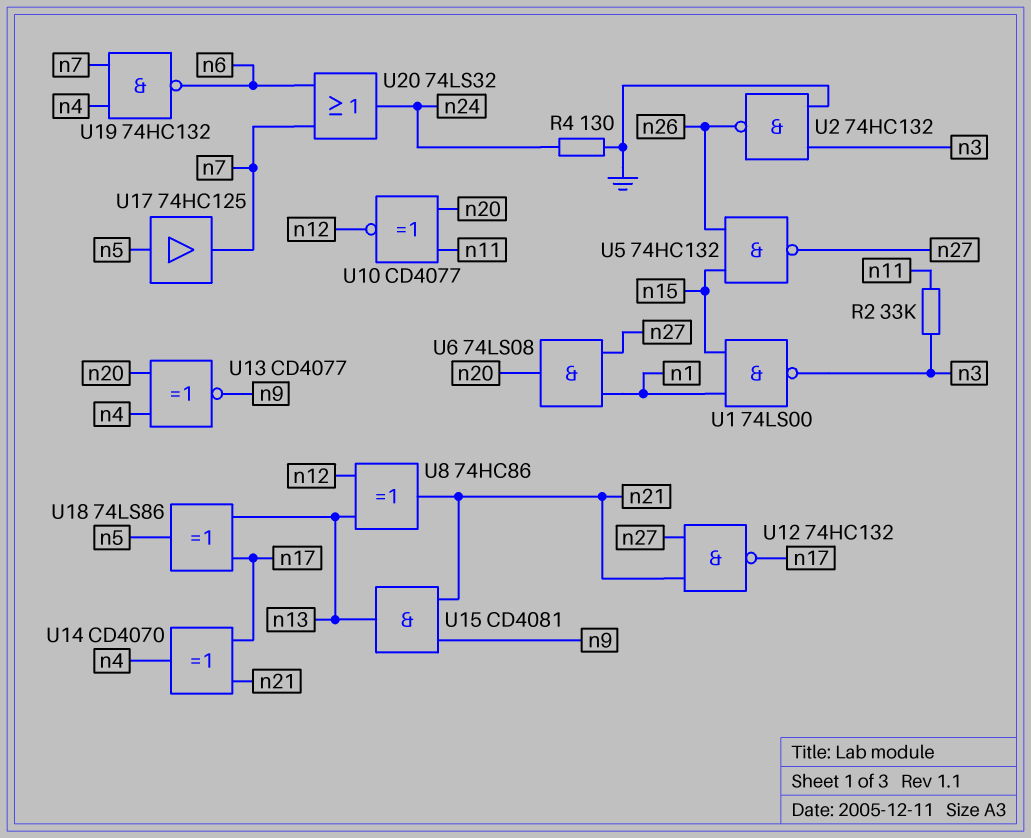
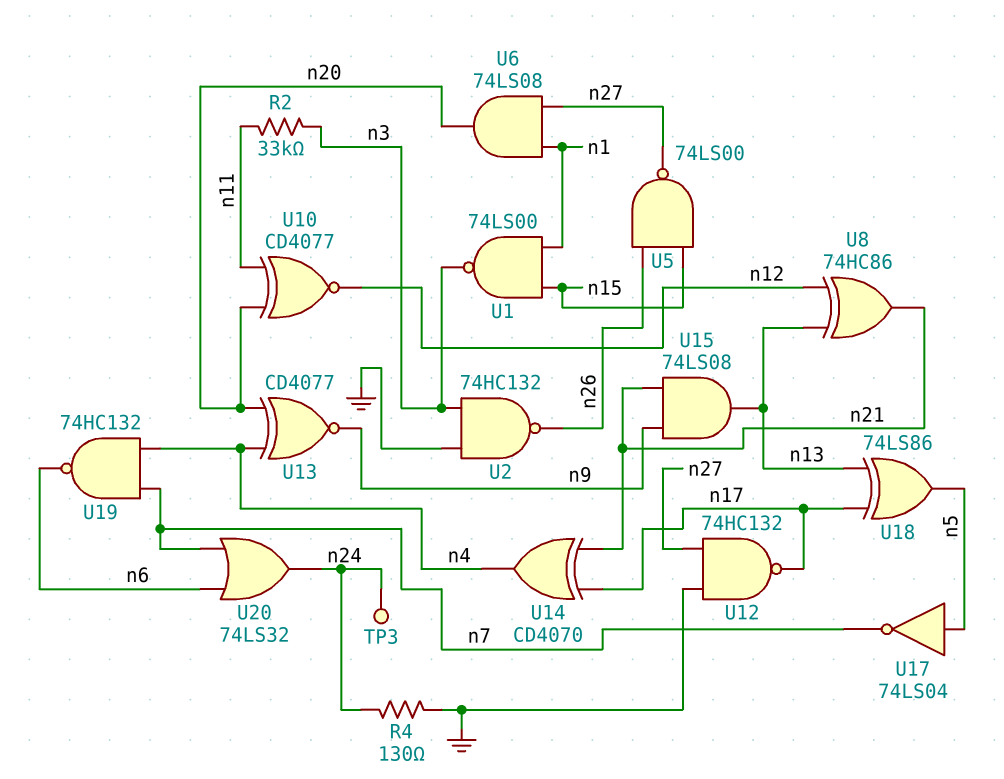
TP3: none -> test point (n24)
U5: NAND 74HC132 (in n15, in n26, out n27) -> NAND 74LS00 (in n15, in n26, out n27)
U12: NAND 74HC132 (in n21, in n27, out n17) -> NAND 74HC132 (in GND, in n27, out n17)
U15: AND CD4081 (in n9, in n21, out n13) -> AND 74LS08 (in n9, in n21, out n13)
U17: buffer 74HC125 (in n5, out n7) -> NOT 74LS04 (in n5, out n7)

